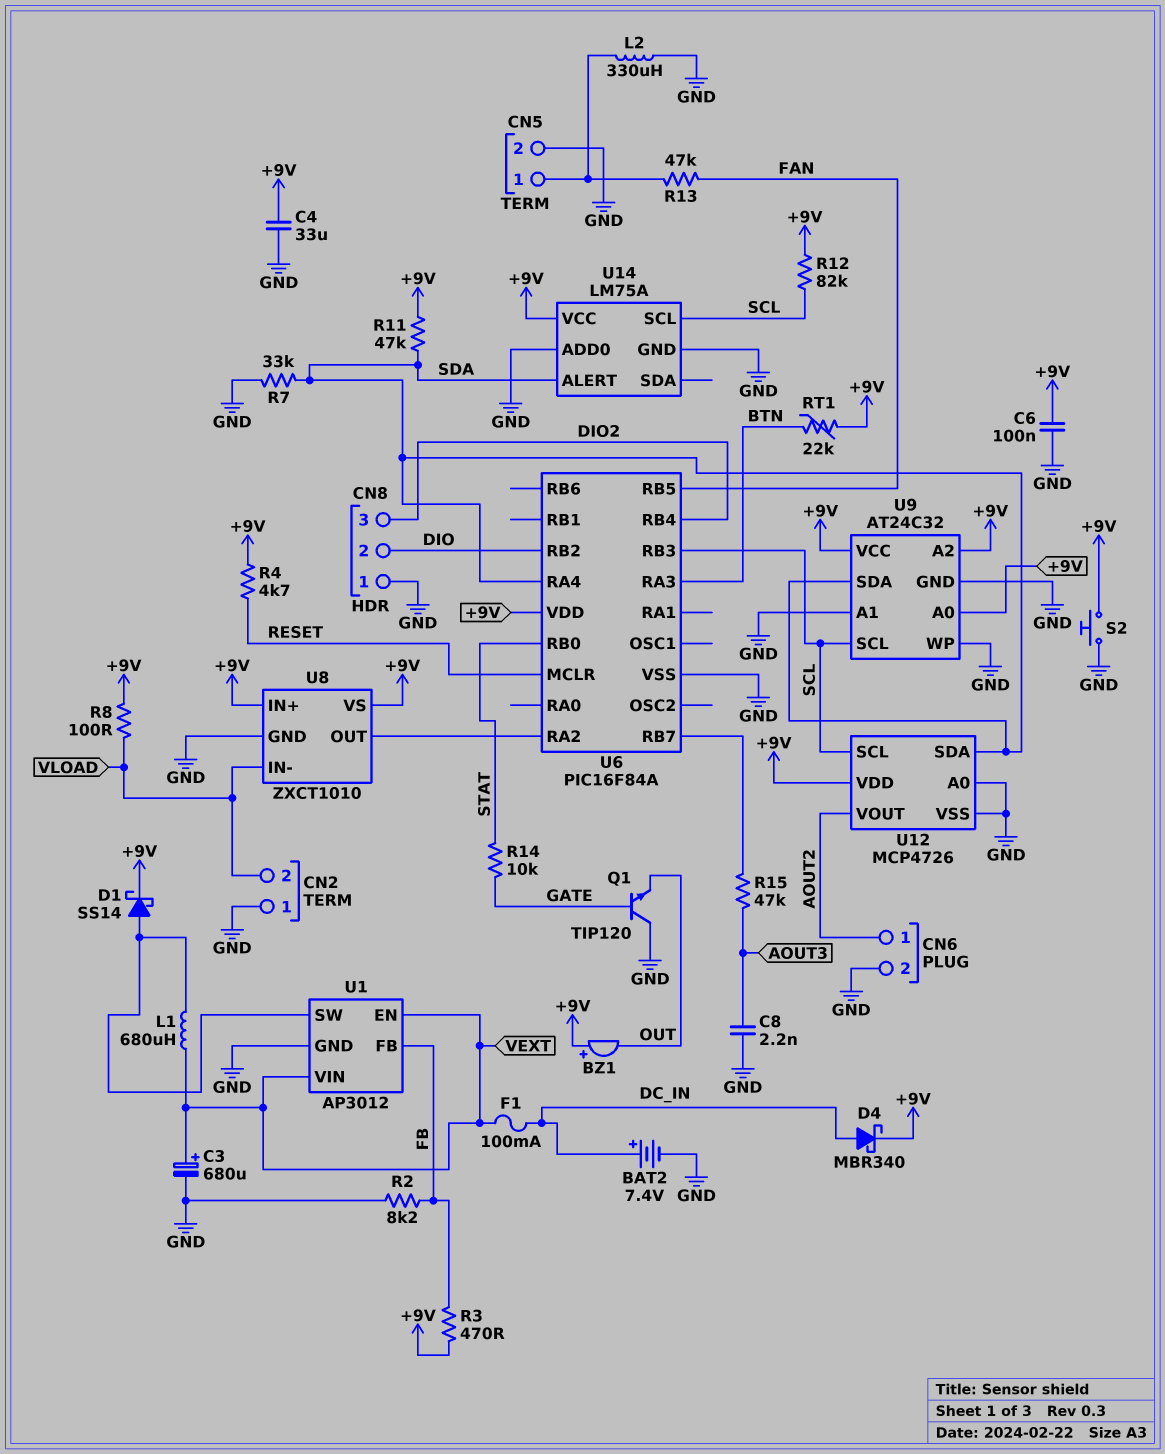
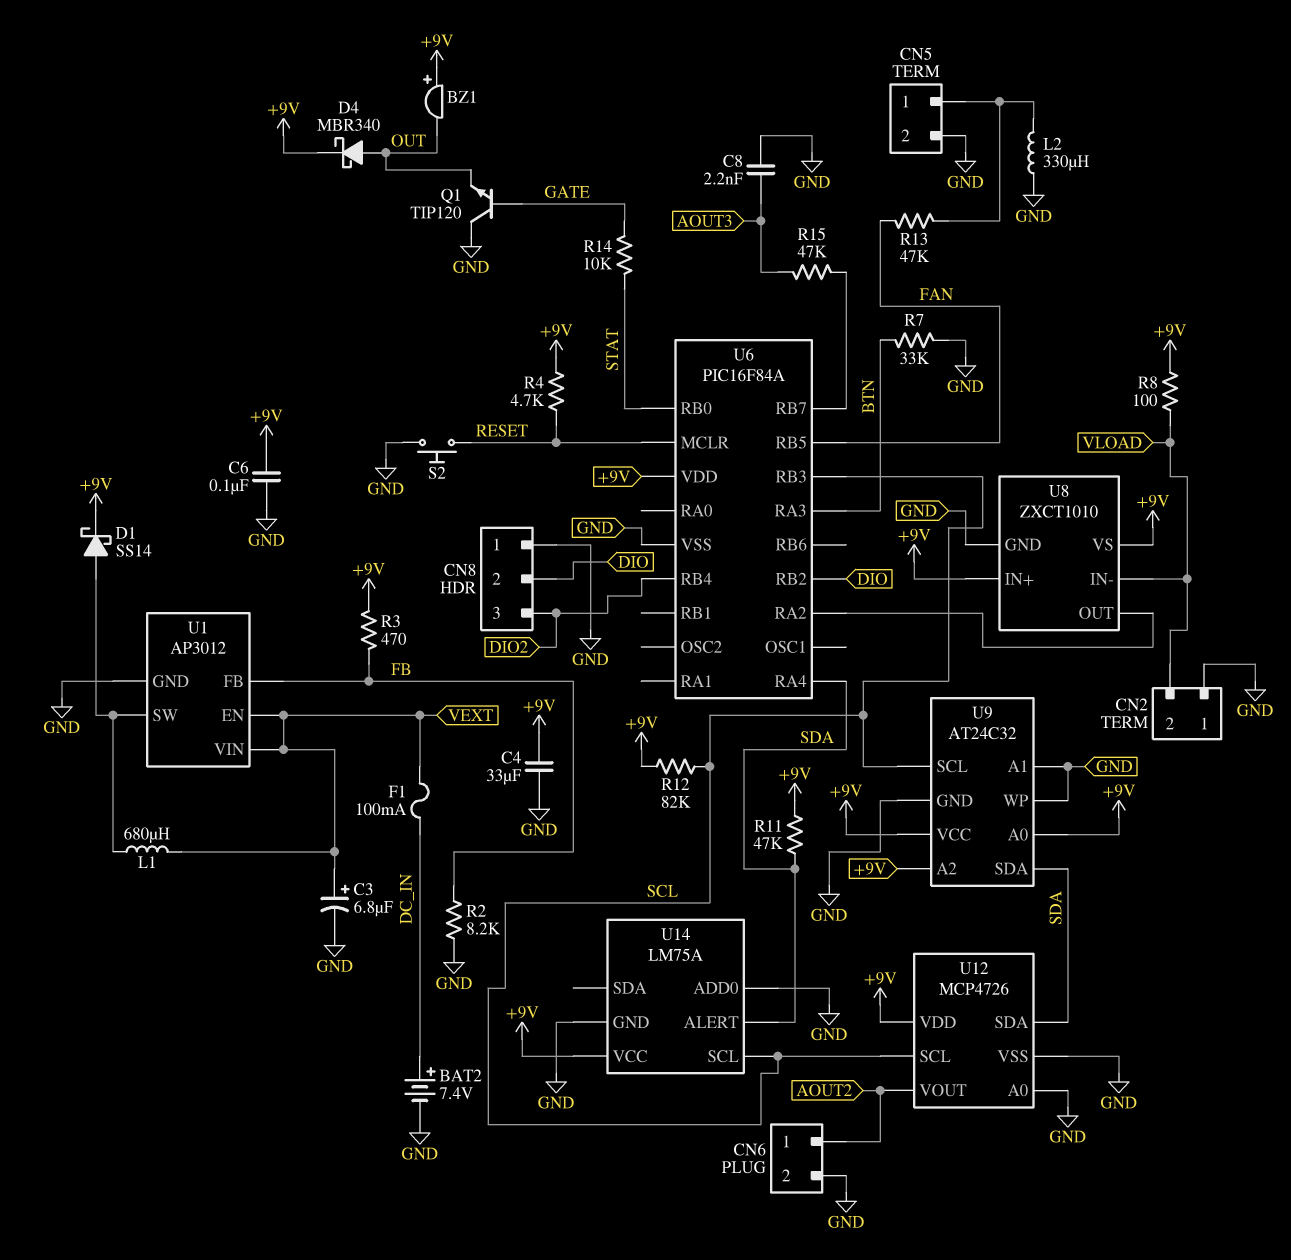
C3: 680uF (plus VEXT, minus GND) -> 6.8uF (plus VEXT, minus GND)
D4: schottky MBR340 (A DC_IN, K +9V) -> schottky MBR340 (A OUT, K +9V)
R7: 33k (GND, SDA) -> 33k (BTN, GND)
RT1: 22k (+9V, BTN) -> none
S2: button (+9V, GND) -> button (GND, RESET)

